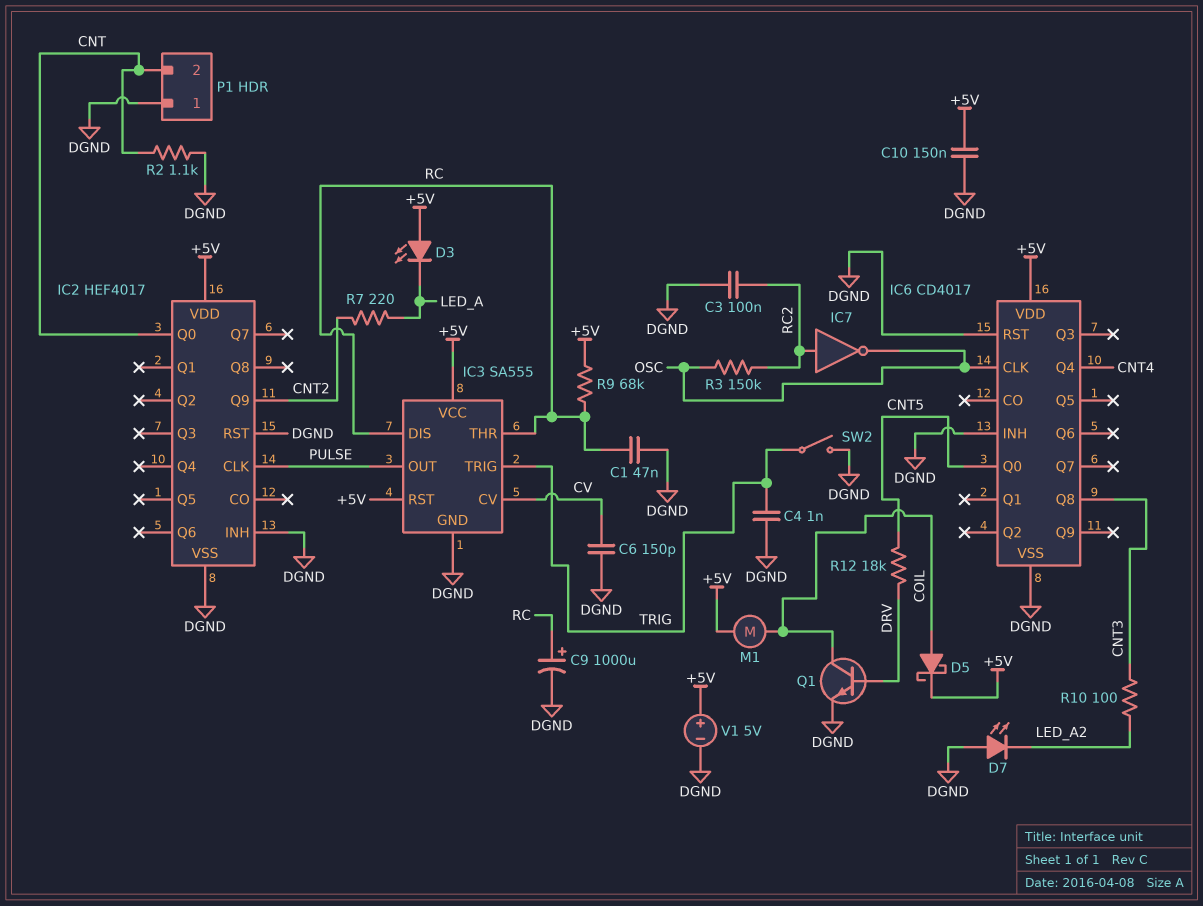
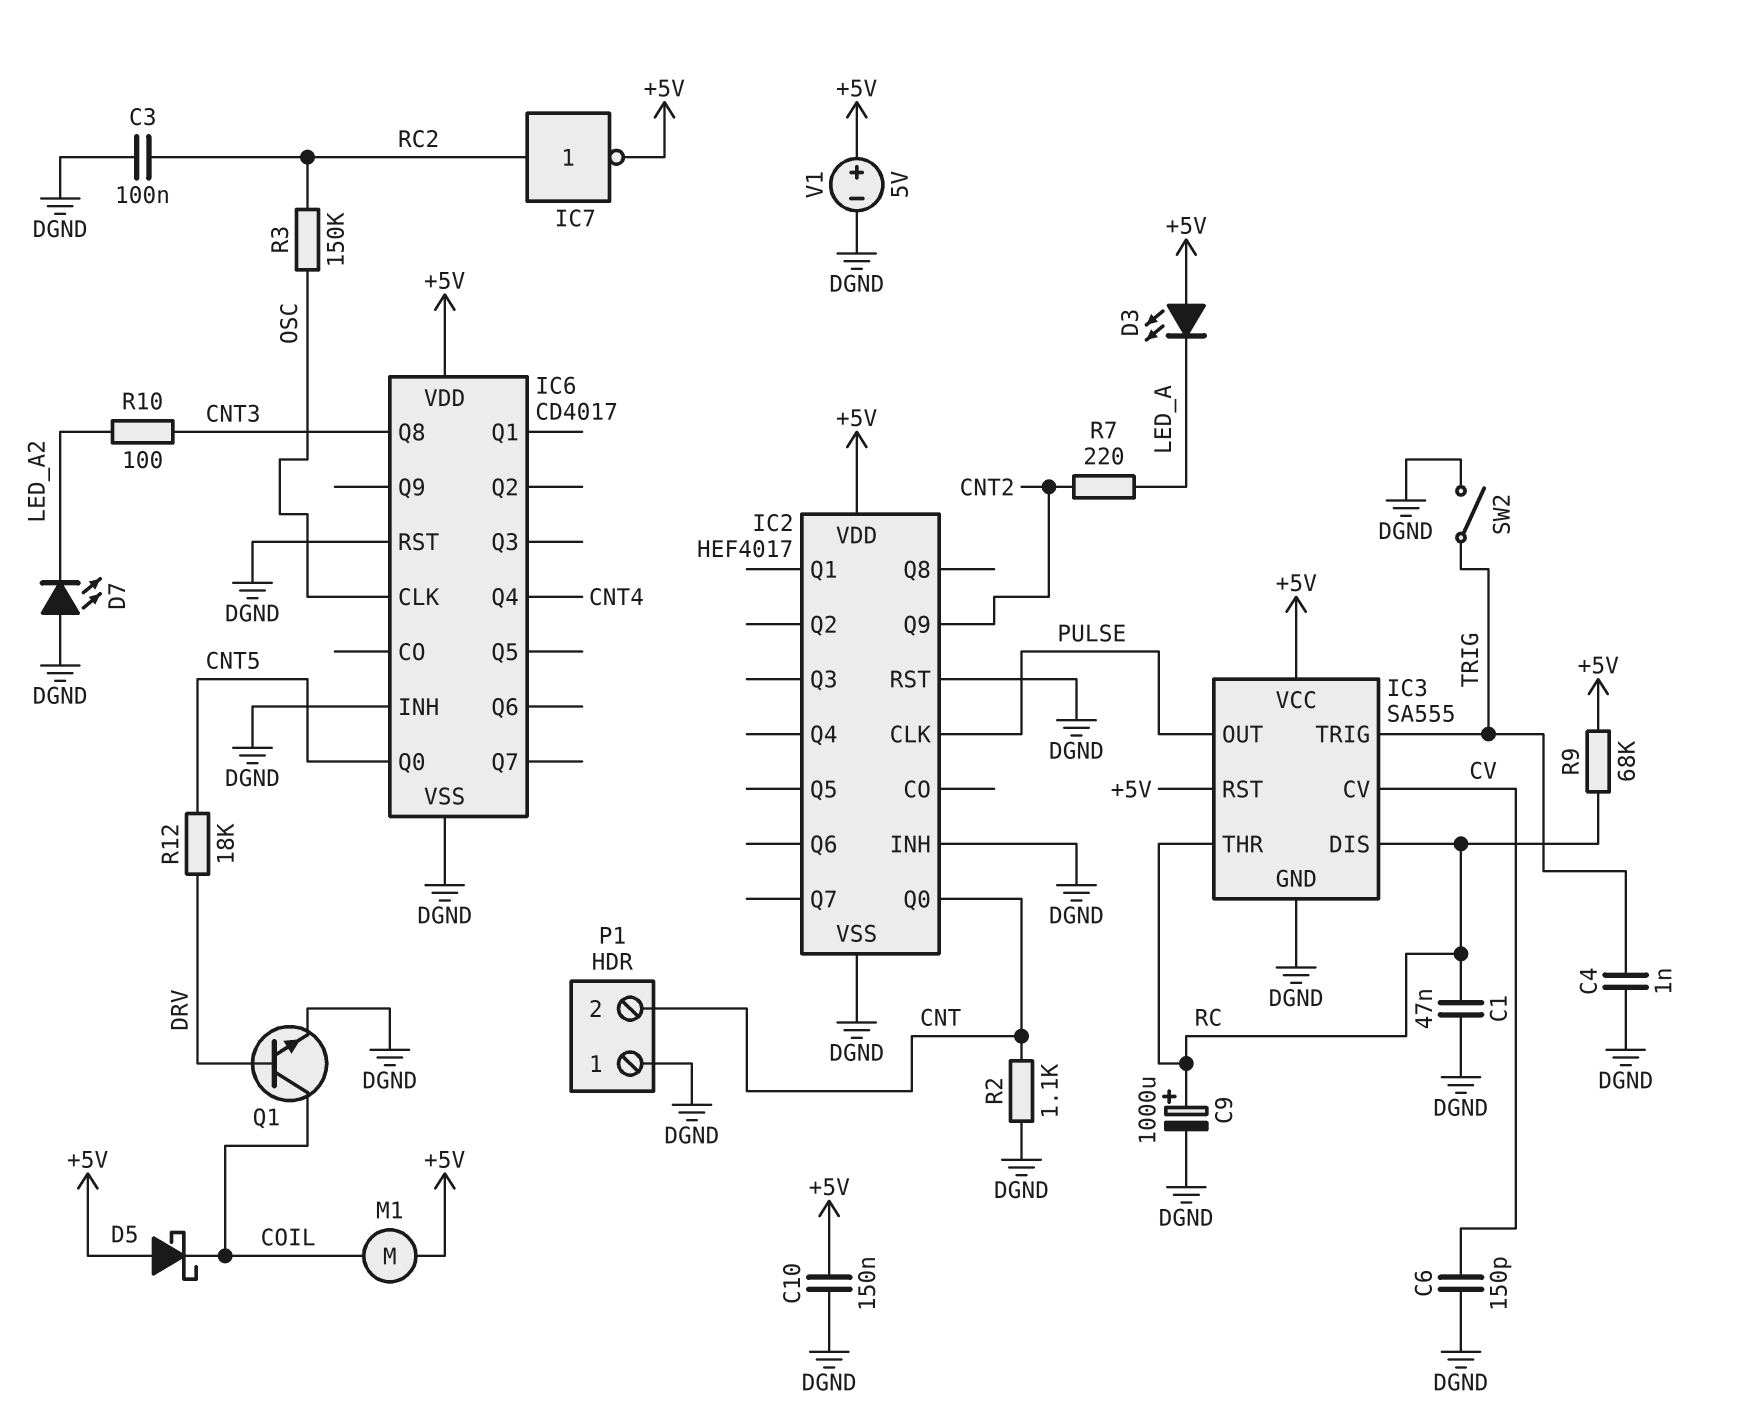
D5: schottky (A COIL, K +5V) -> schottky (A +5V, K COIL)
IC7: NOT (in RC2, out OSC) -> NOT (in RC2, out +5V)

